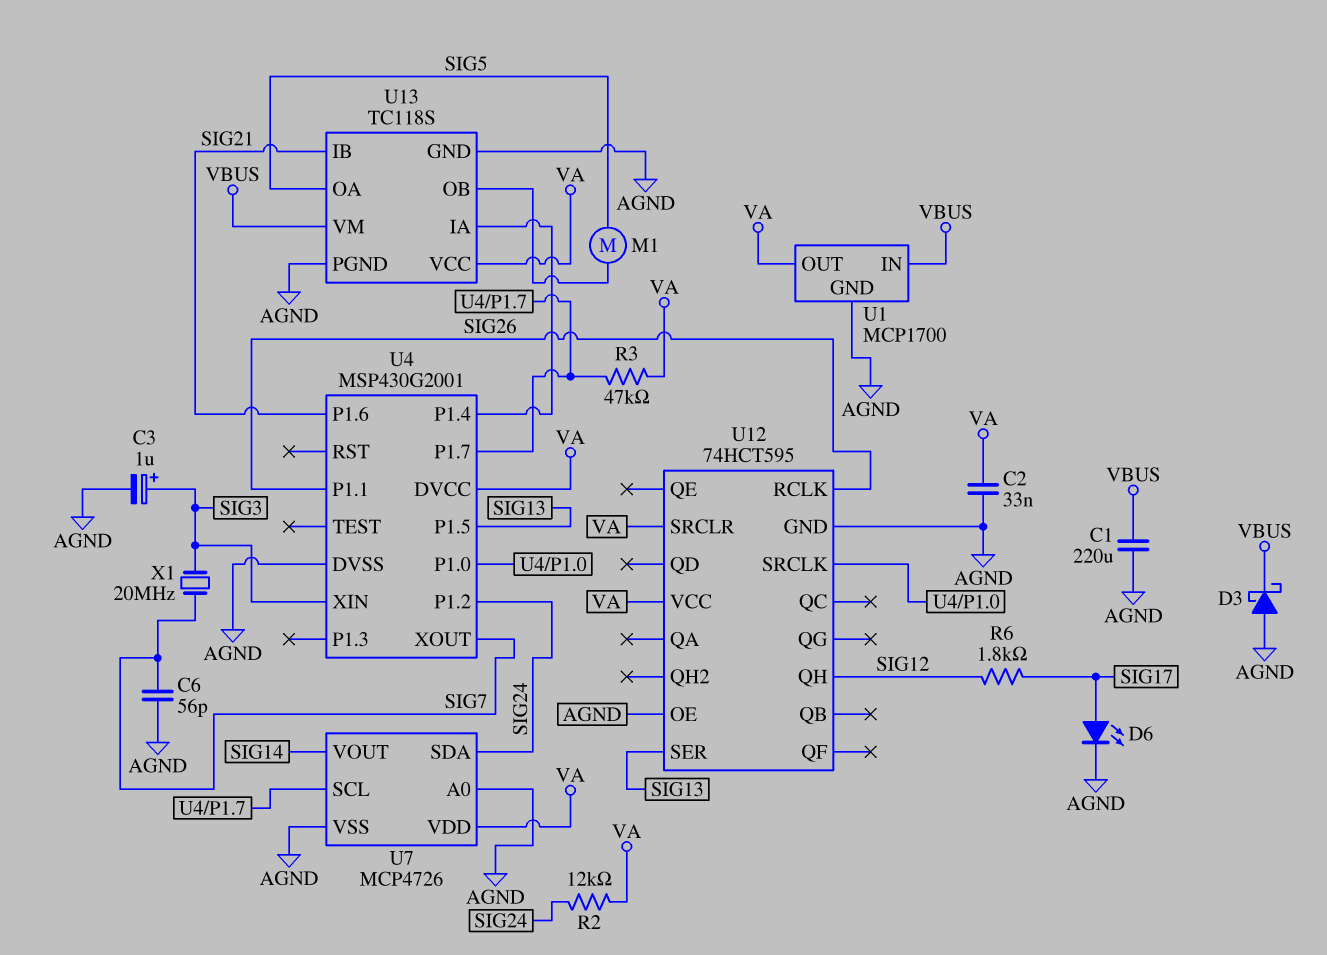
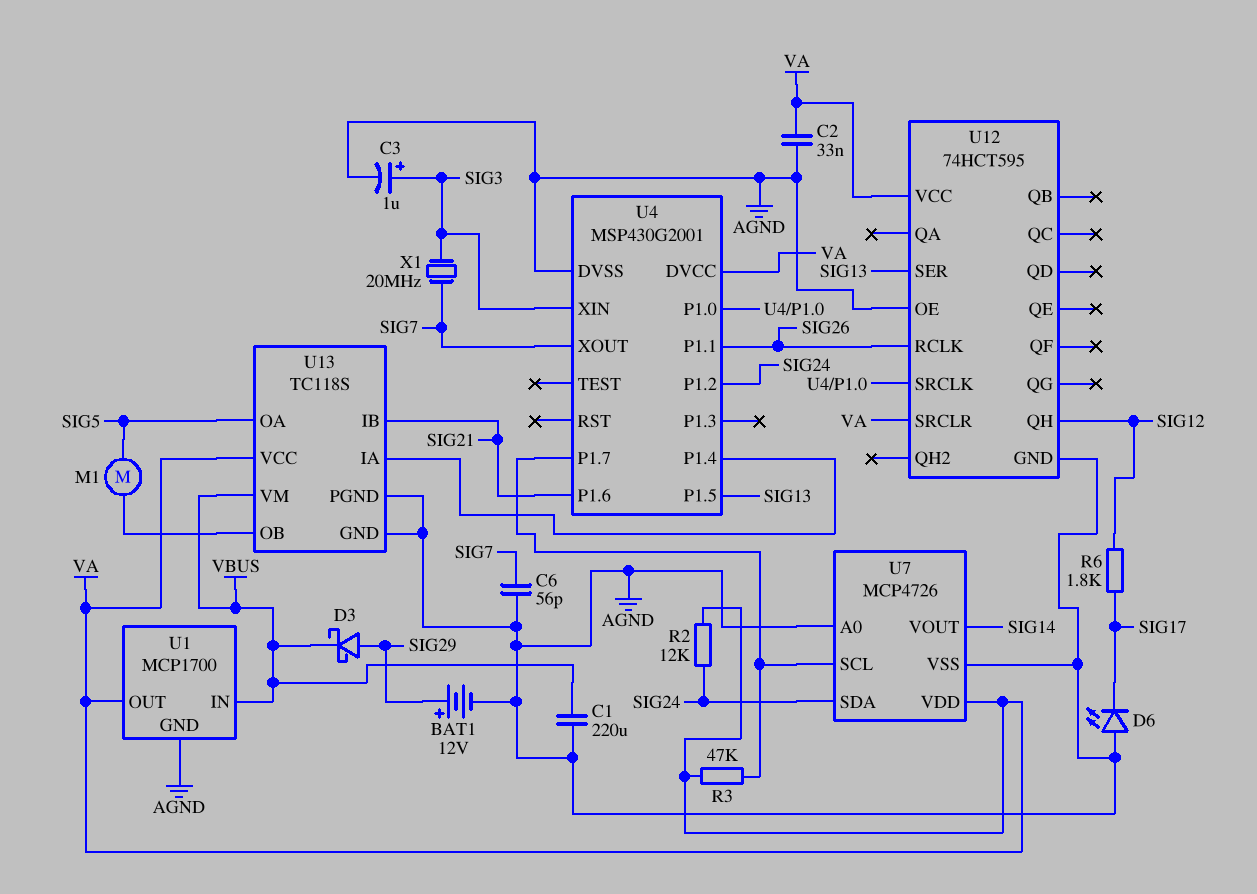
BAT1: none -> 12V (plus SIG29, minus AGND)
D3: schottky (A AGND, K VBUS) -> schottky (A SIG29, K VBUS)
D6: LED (A SIG17, K AGND) -> LED (A AGND, K SIG17)

